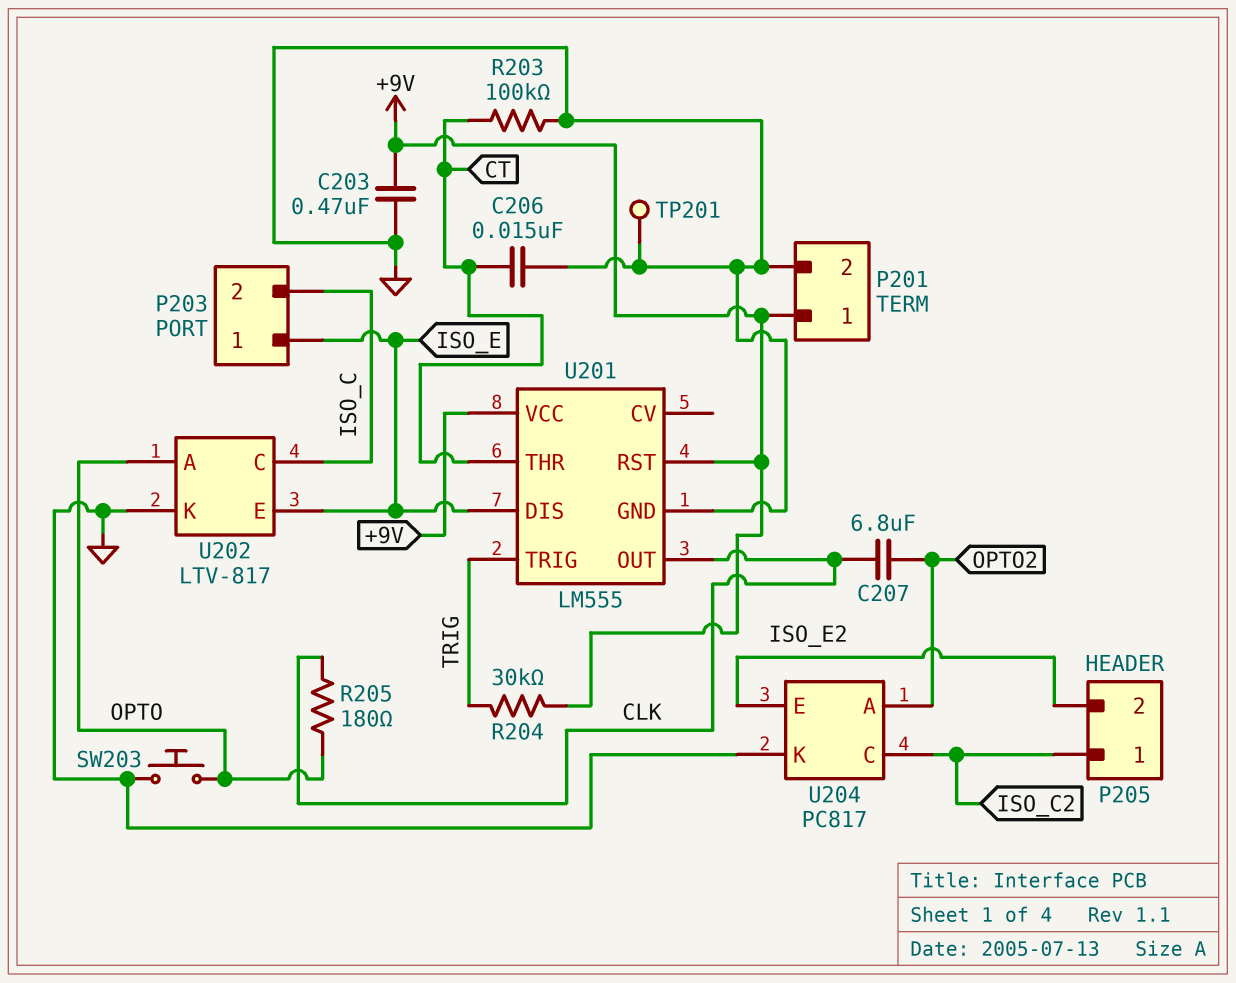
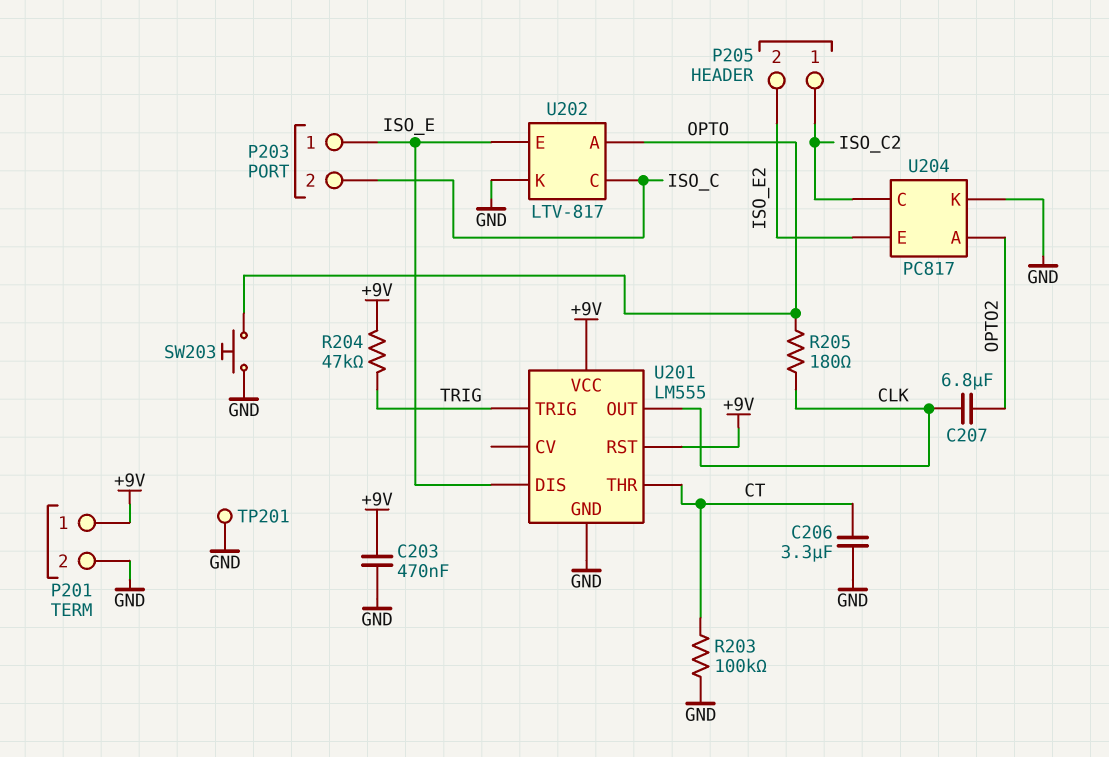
C206: 15nF (CT, GND) -> 3.3uF (CT, GND)
R204: 30k (+9V, TRIG) -> 47k (+9V, TRIG)

